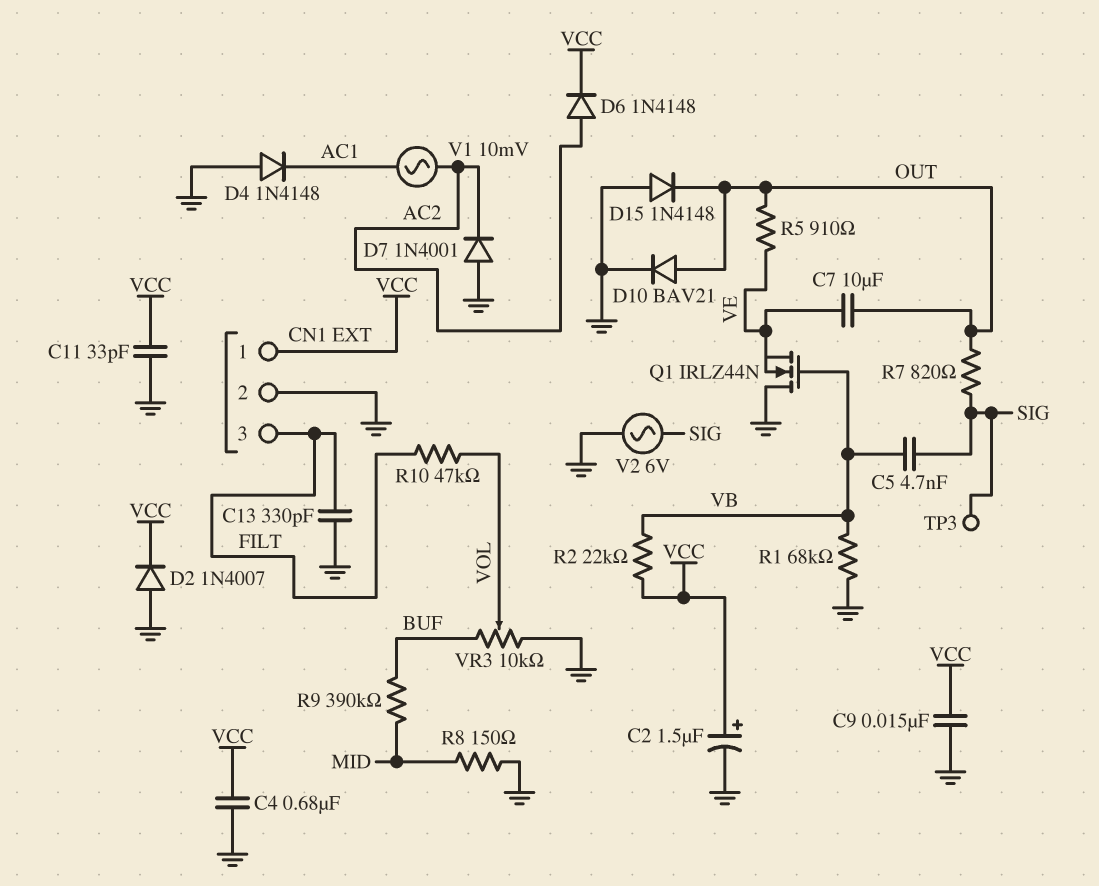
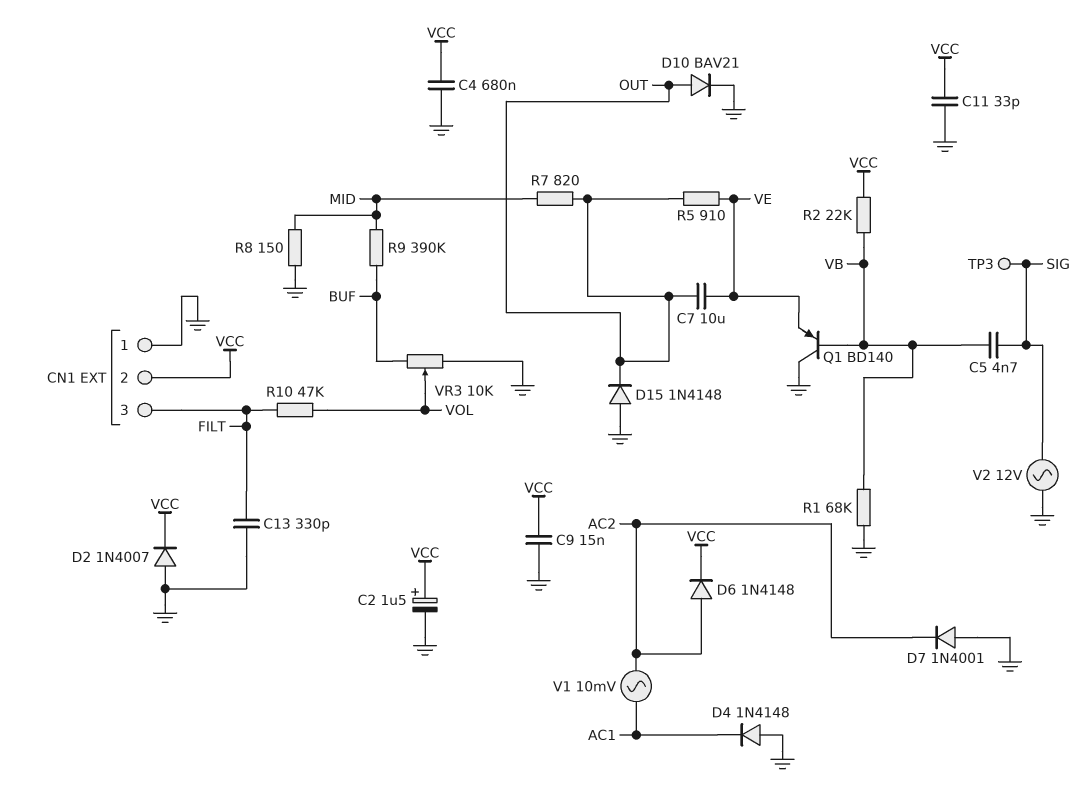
CN1 pin 1: VCC -> GND
CN1 pin 2: GND -> VCC
Q1: NMOS IRLZ44N (G VB, D GND, S VE) -> PNP BD140 (B VB, C GND, E VE)
R7: 820 (OUT, SIG) -> 820 (MID, OUT)
V2: AC 6V (GND, SIG) -> AC 12V (GND, SIG)

